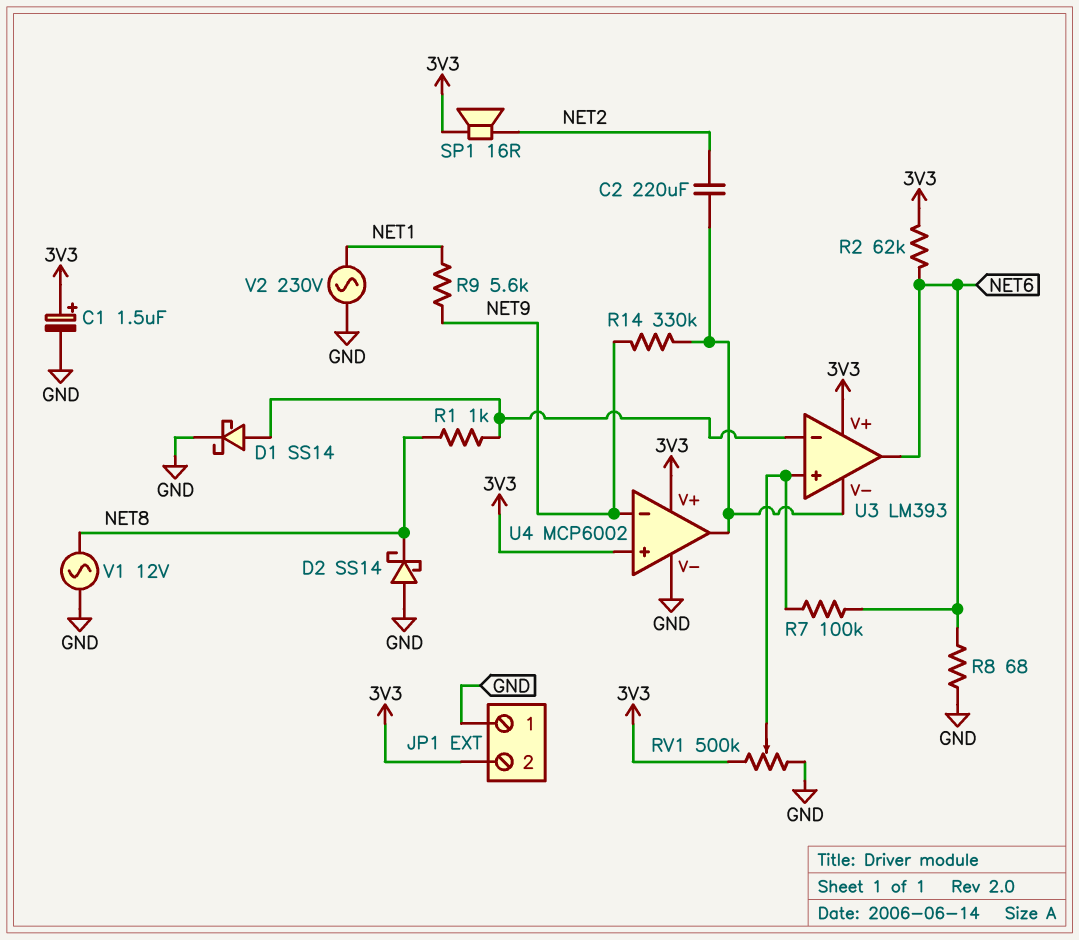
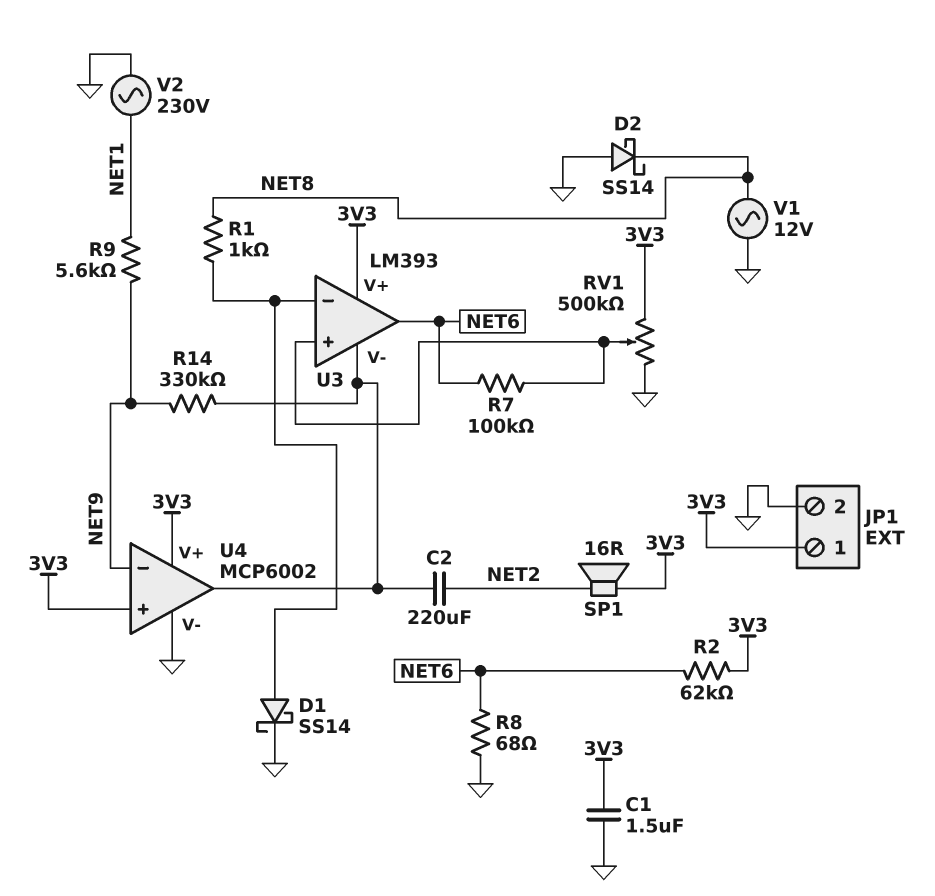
C1: 1.5uF (plus 3V3, minus GND) -> 1.5uF (3V3, GND)
JP1 pin 1: GND -> 3V3
JP1 pin 2: 3V3 -> GND

